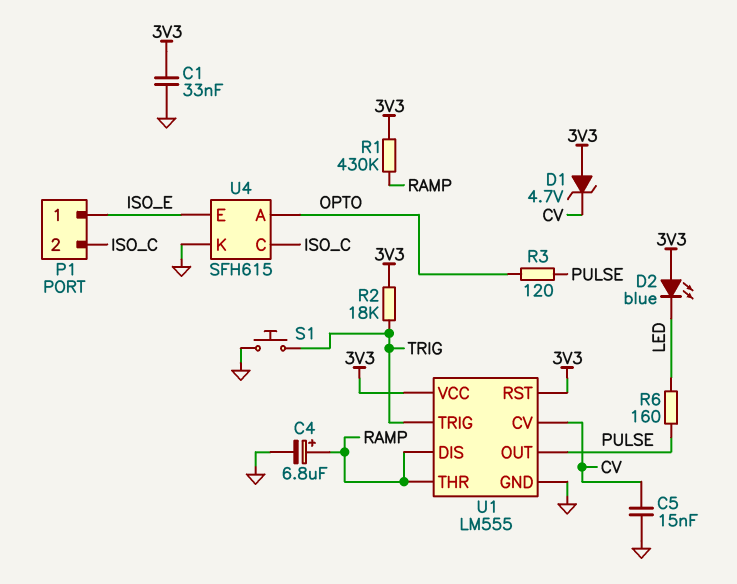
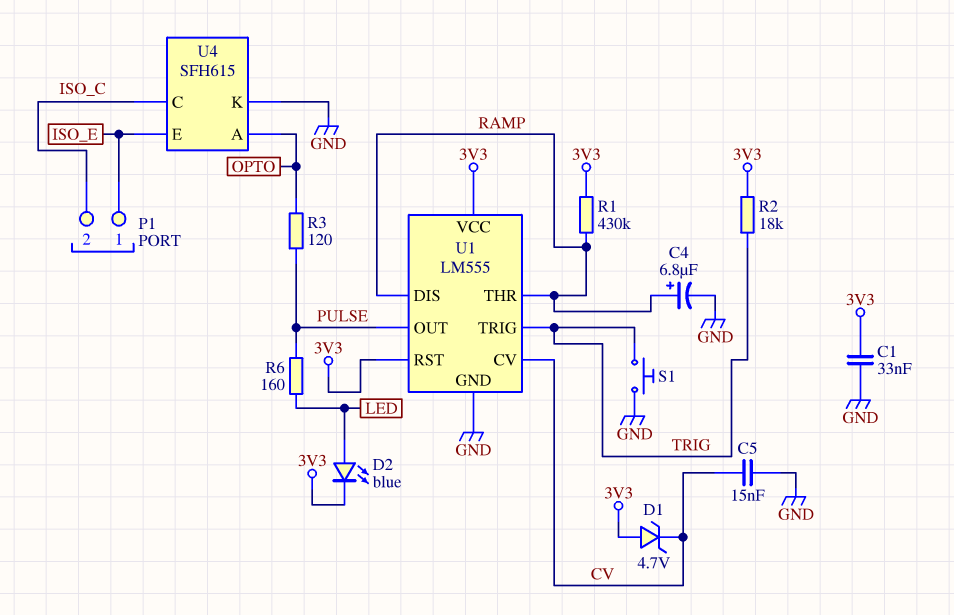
D2: LED blue (A 3V3, K LED) -> LED blue (A LED, K 3V3)

